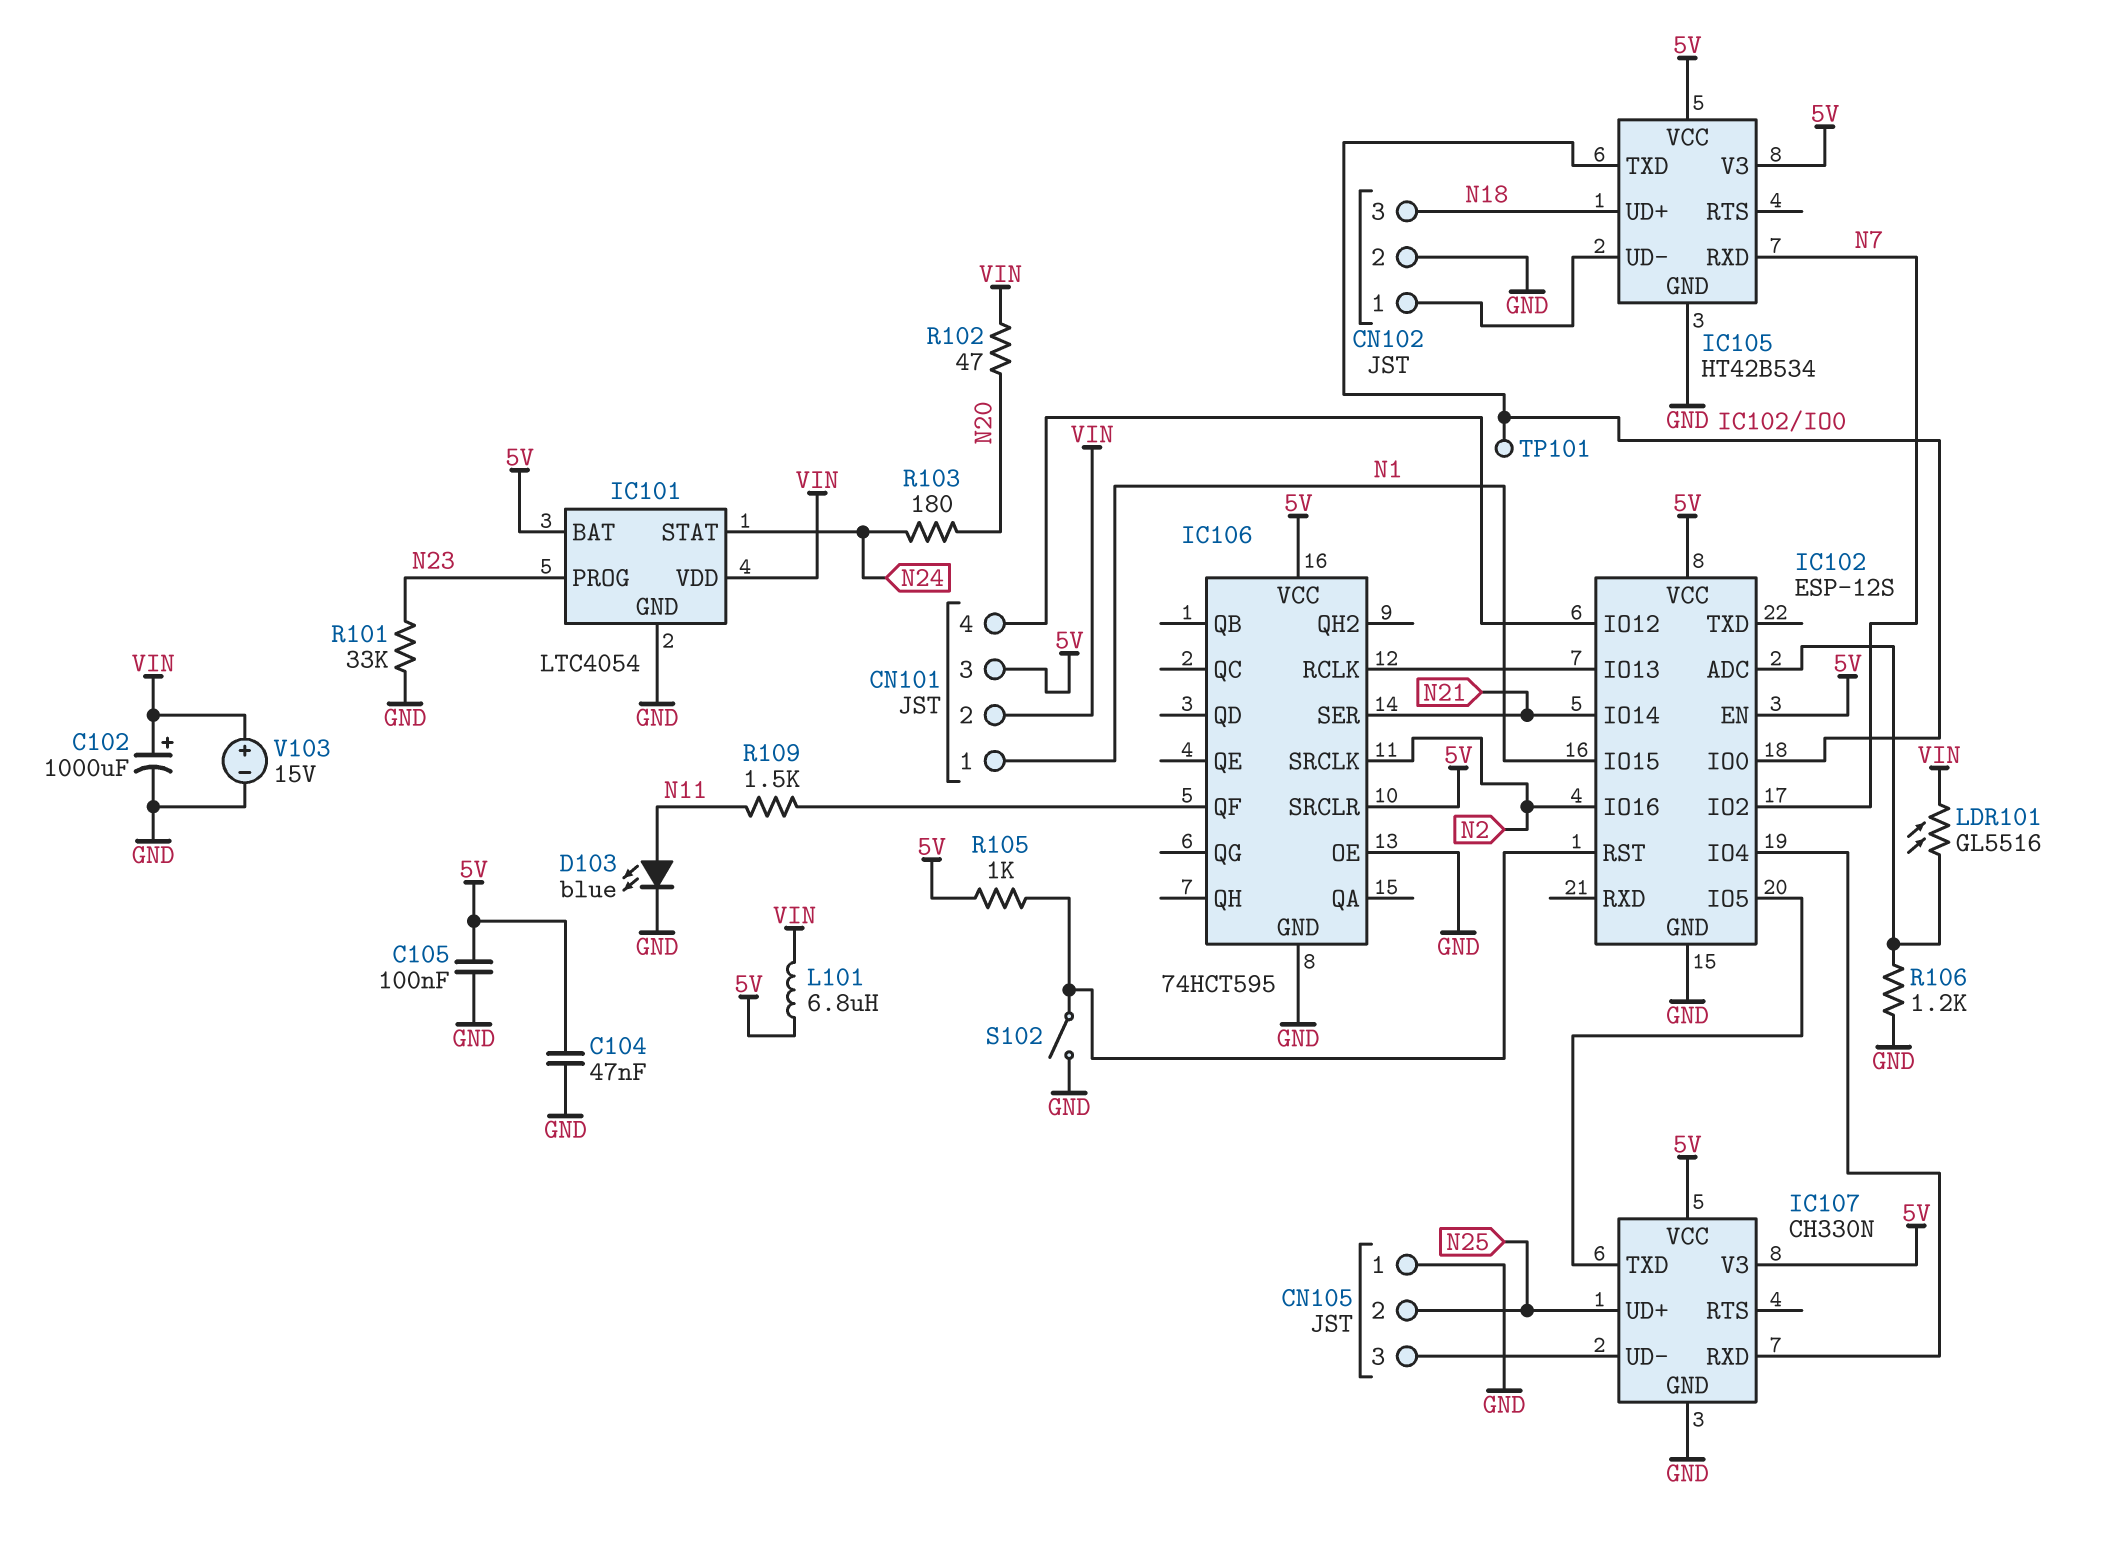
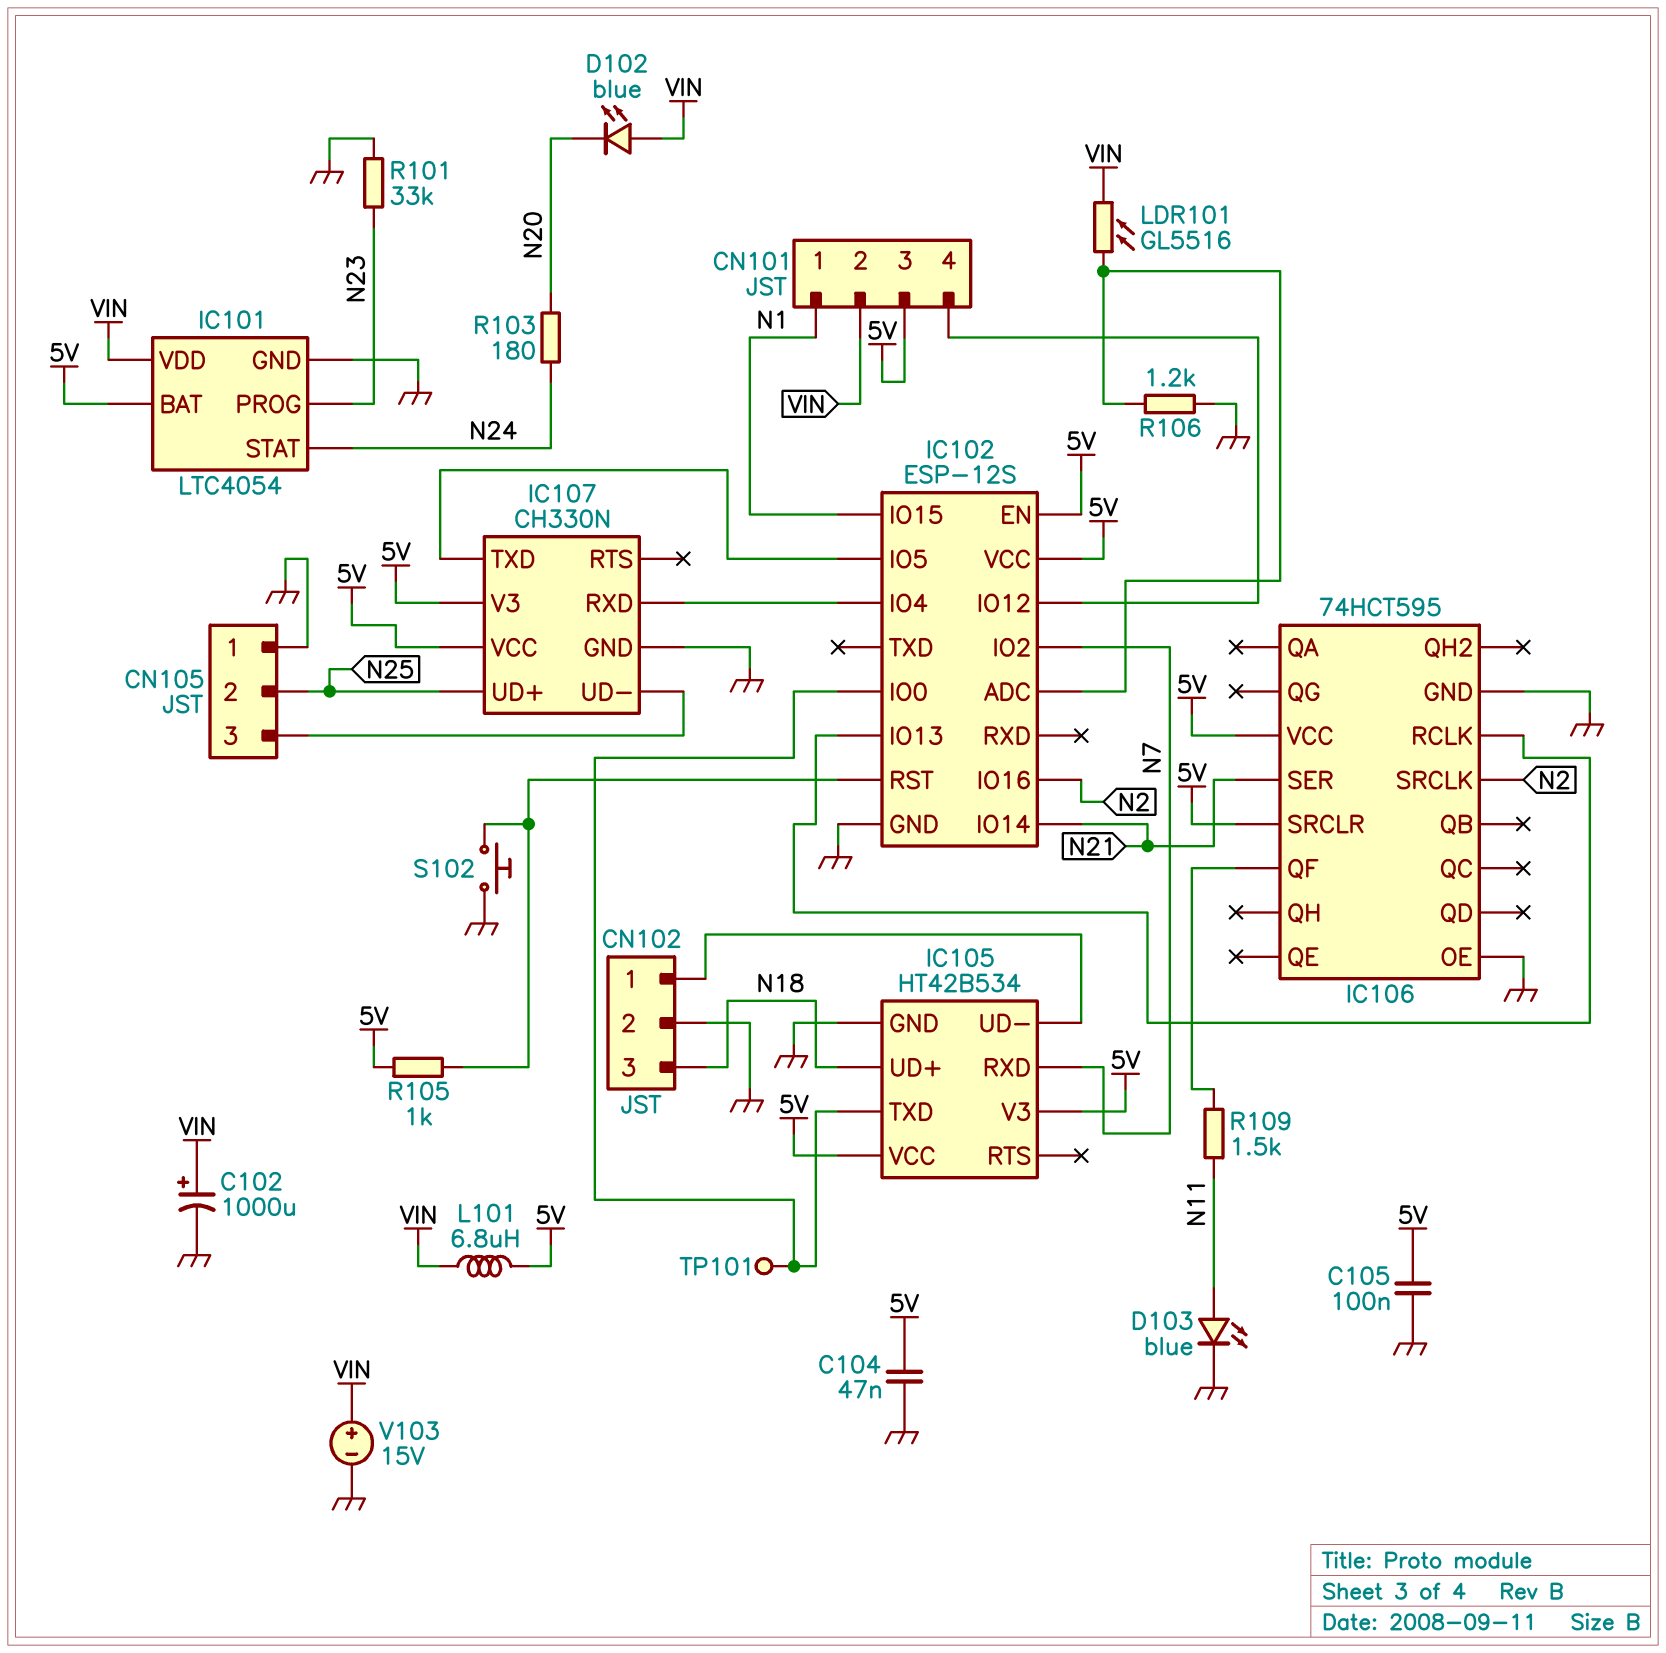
D102: none -> LED blue (A VIN, K N20)
R102: 47 (N20, VIN) -> none
S102: switch (GND, IC102/RST) -> button (GND, IC102/RST)

